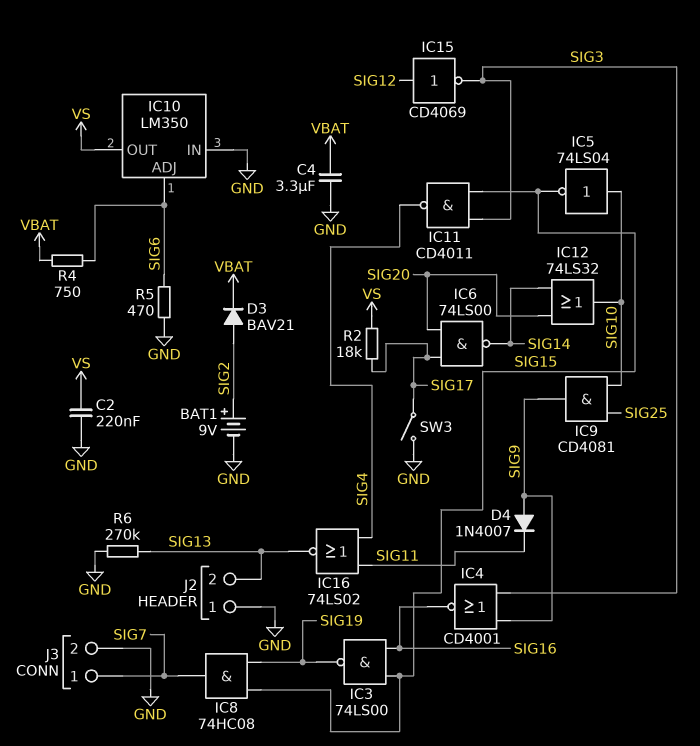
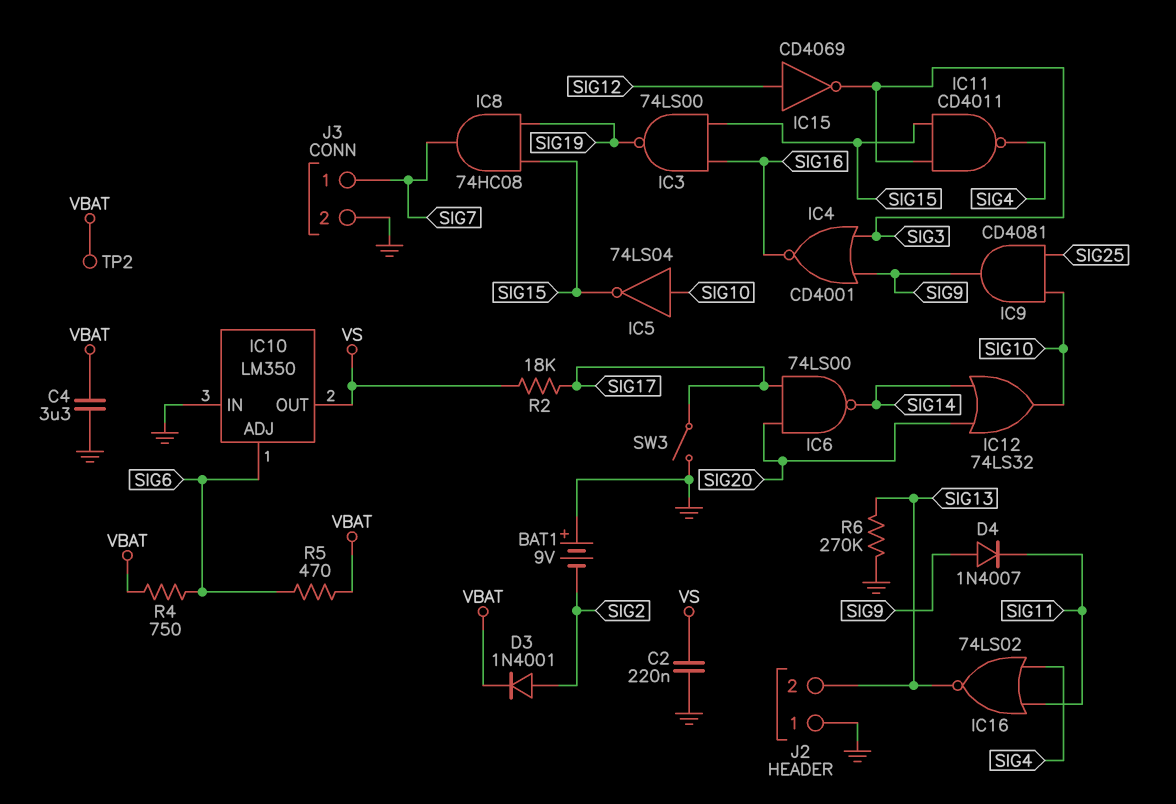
BAT1: 9V (plus SIG2, minus GND) -> 9V (plus GND, minus SIG2)
D3: diode BAV21 (A SIG2, K VBAT) -> diode 1N4001 (A SIG2, K VBAT)
R5: 470 (GND, SIG6) -> 470 (SIG6, VBAT)
TP2: none -> test point (VBAT)

